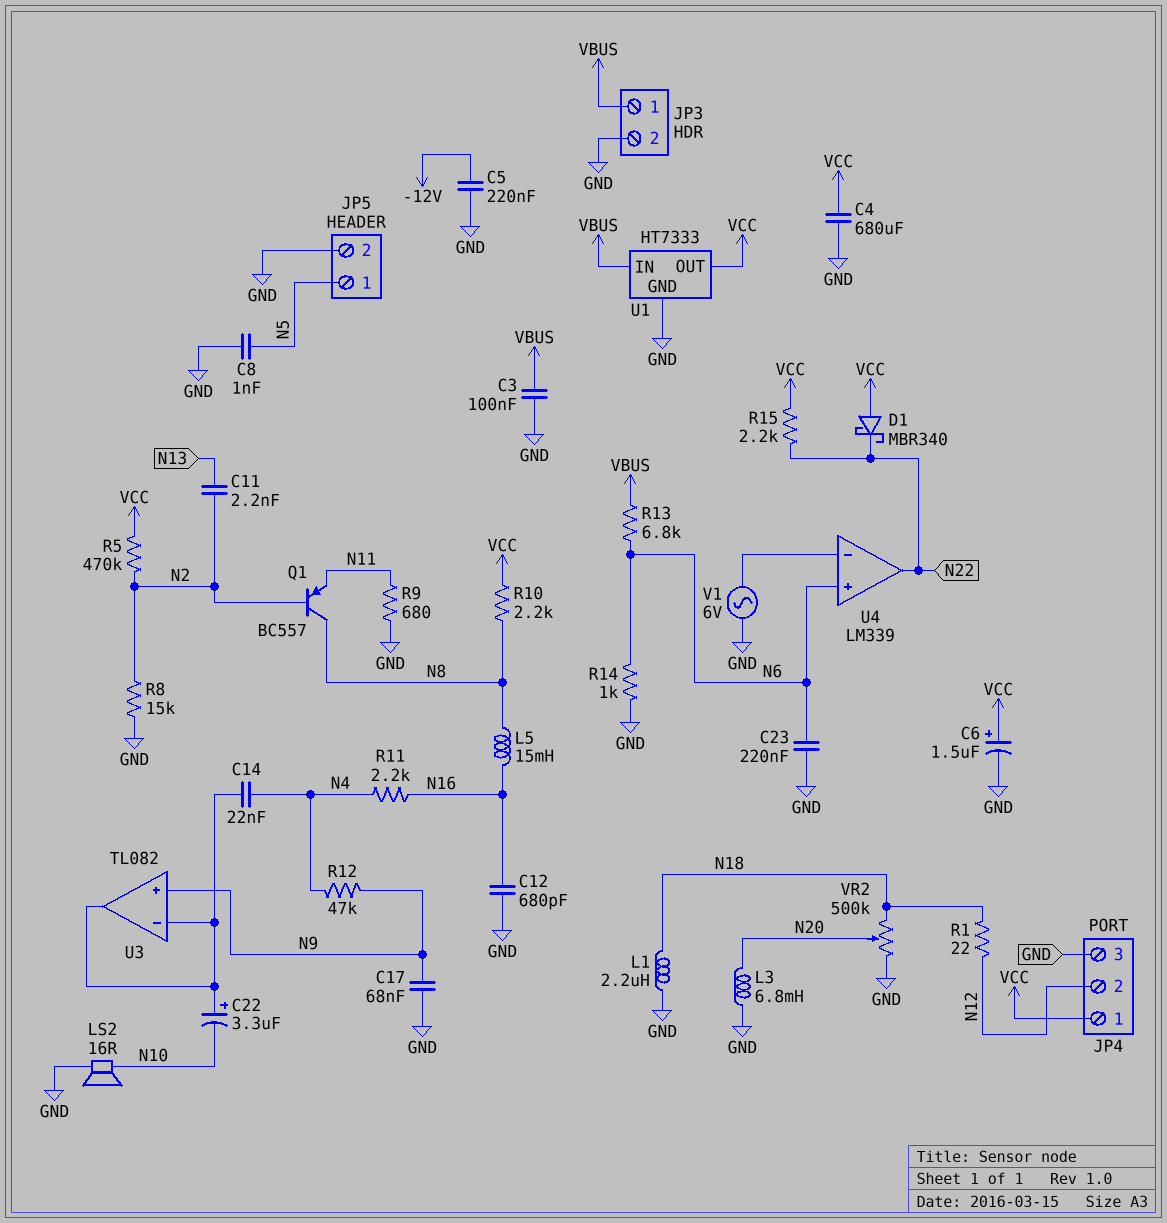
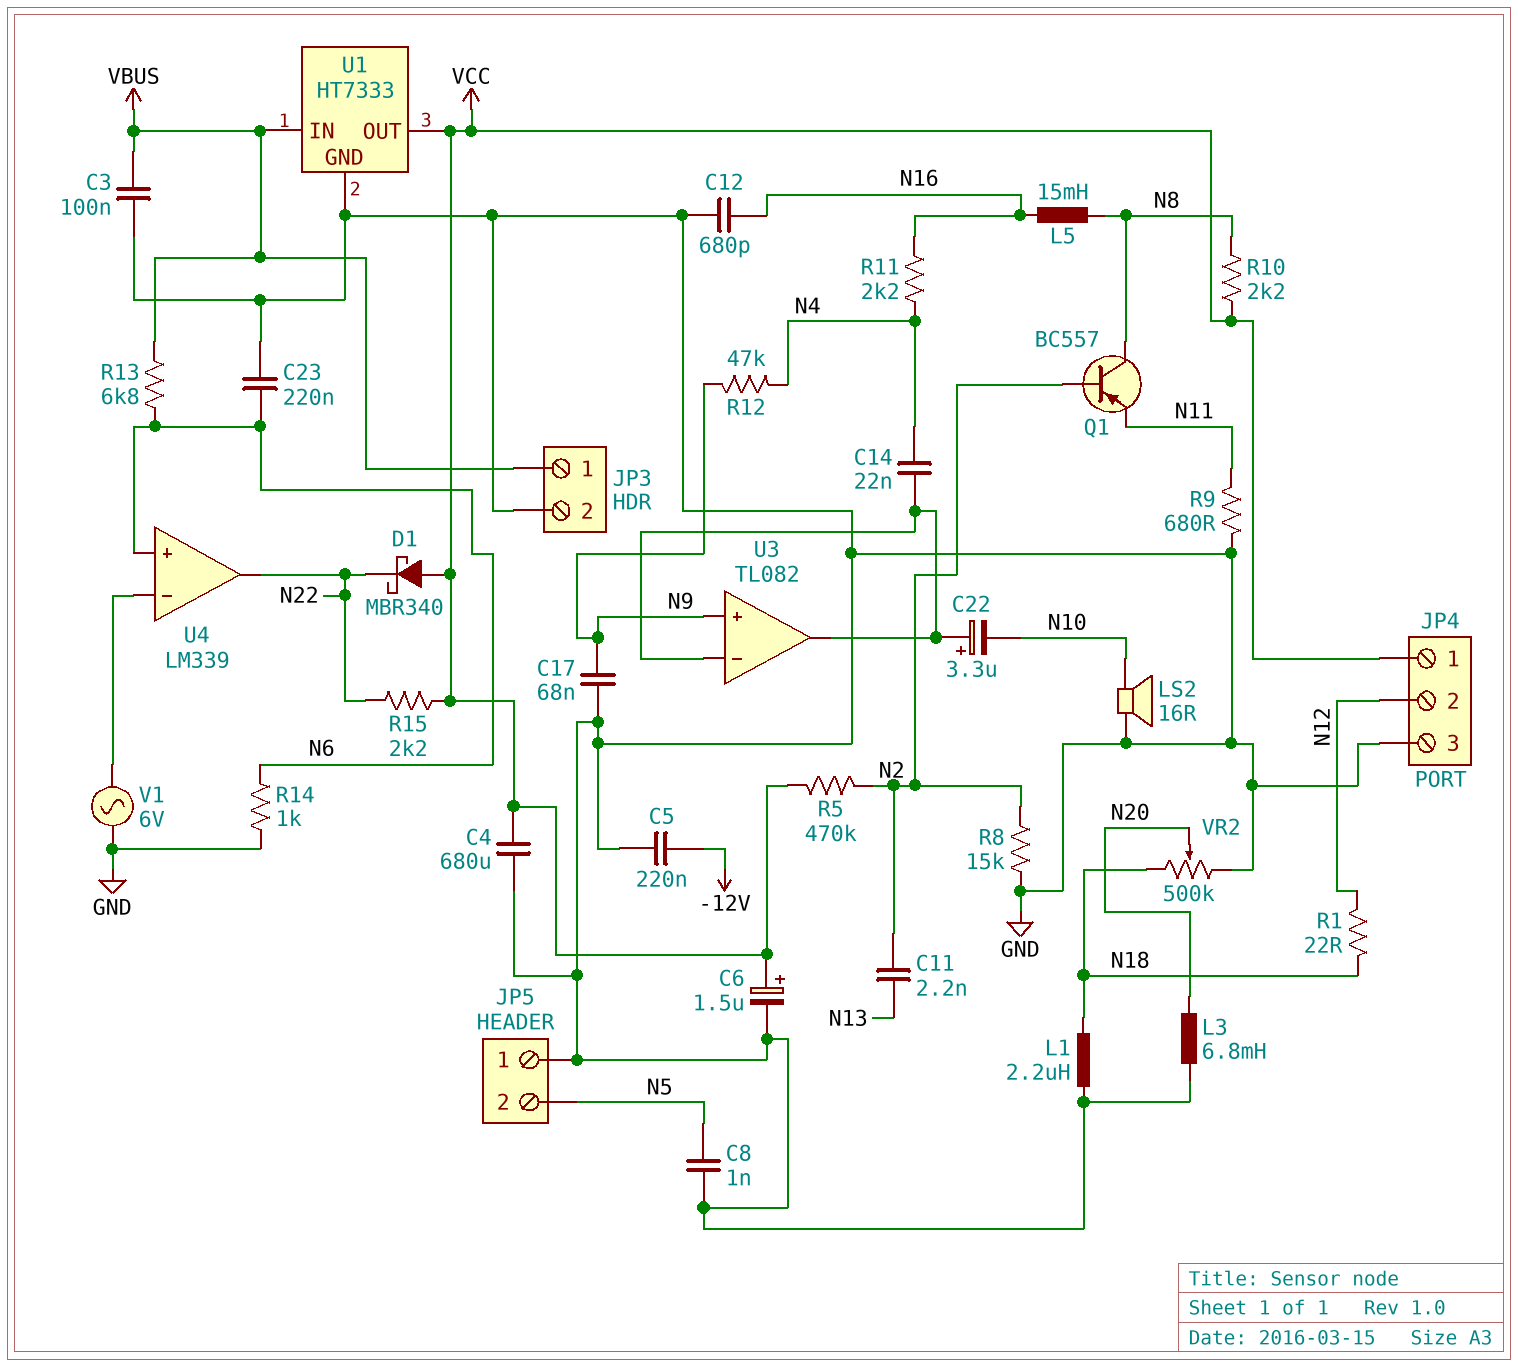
JP5 pin 1: N5 -> GND
JP5 pin 2: GND -> N5

